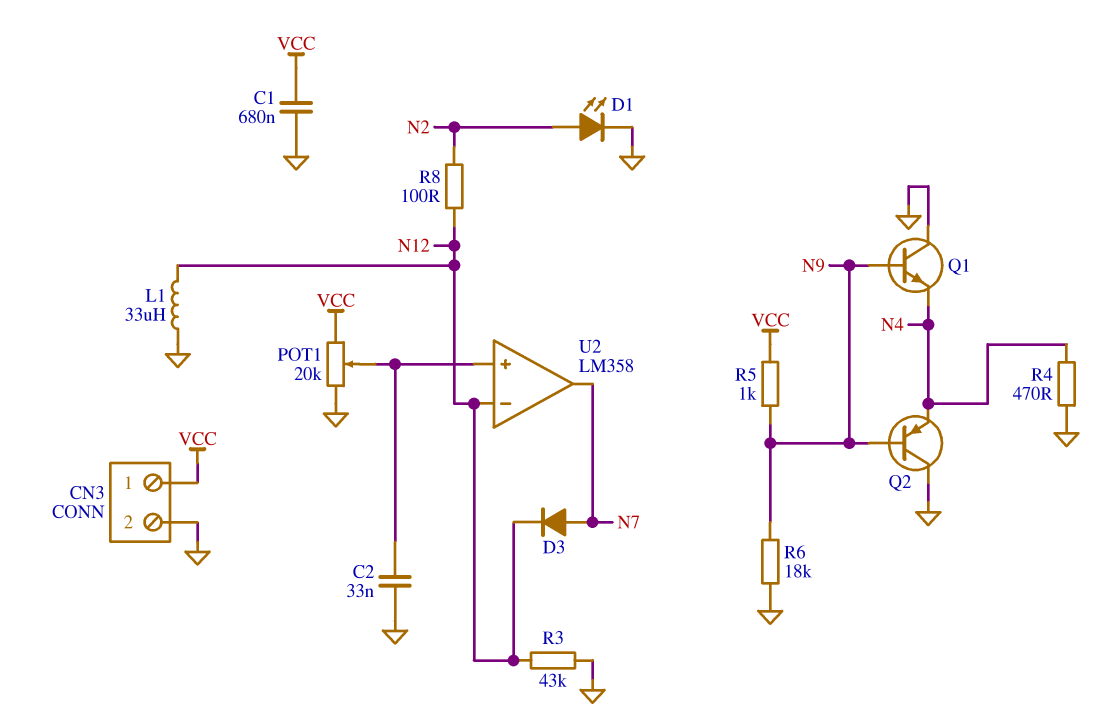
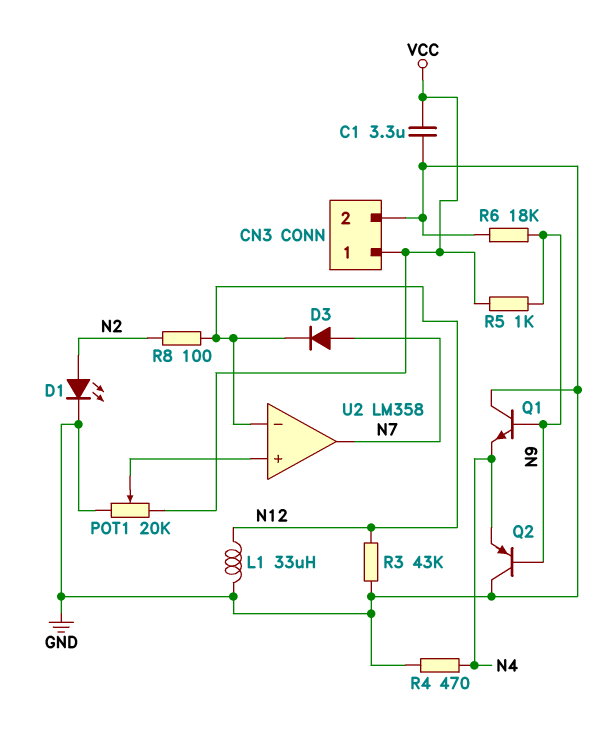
C1: 680nF (GND, VCC) -> 3.3uF (GND, VCC)
C2: 33nF (GND, U2/in+) -> none

